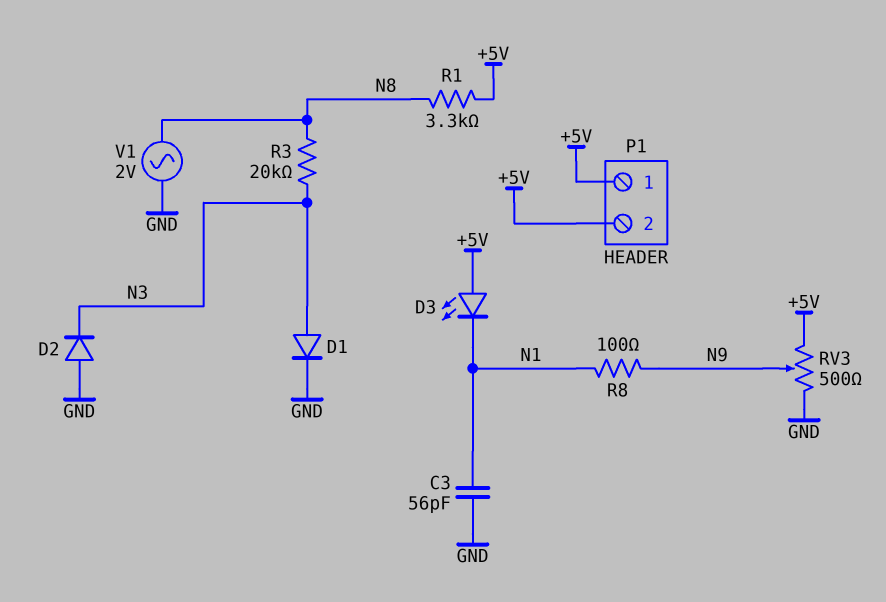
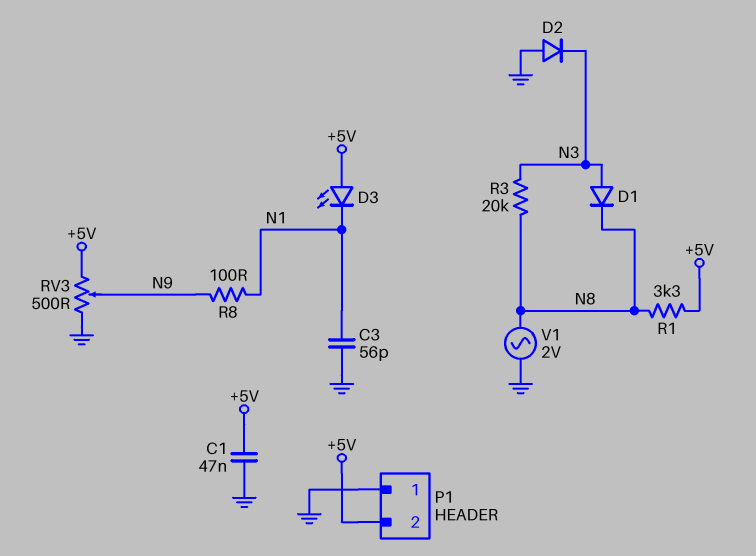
C1: none -> 47nF (+5V, GND)
D1: diode (A N3, K GND) -> diode (A N3, K N8)
P1 pin 1: +5V -> GND

